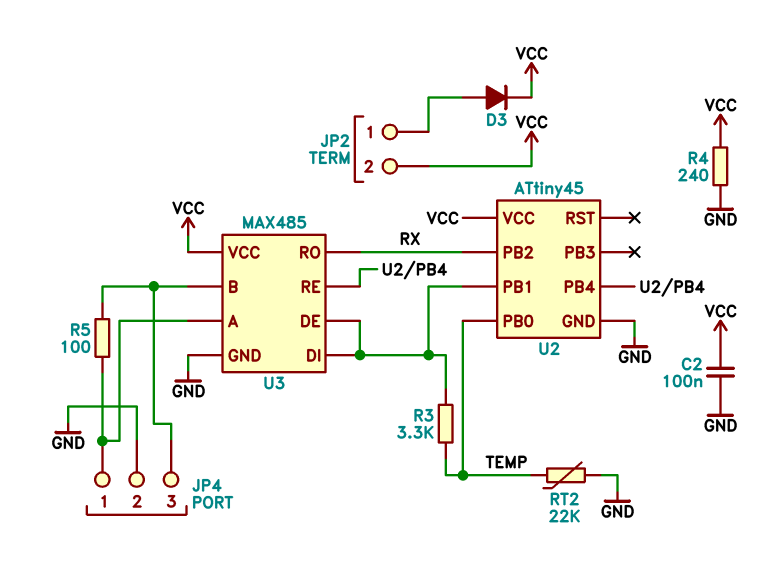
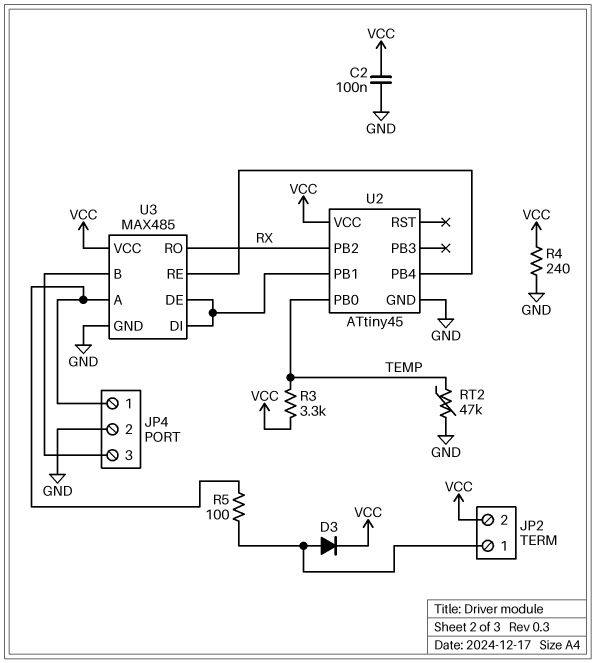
R3: 3.3k (TEMP, U2/PB1) -> 3.3k (TEMP, VCC)
R5: 100 (JP4/1, JP4/3) -> 100 (JP2/1, JP4/1)
RT2: 22k (GND, TEMP) -> 47k (GND, TEMP)

